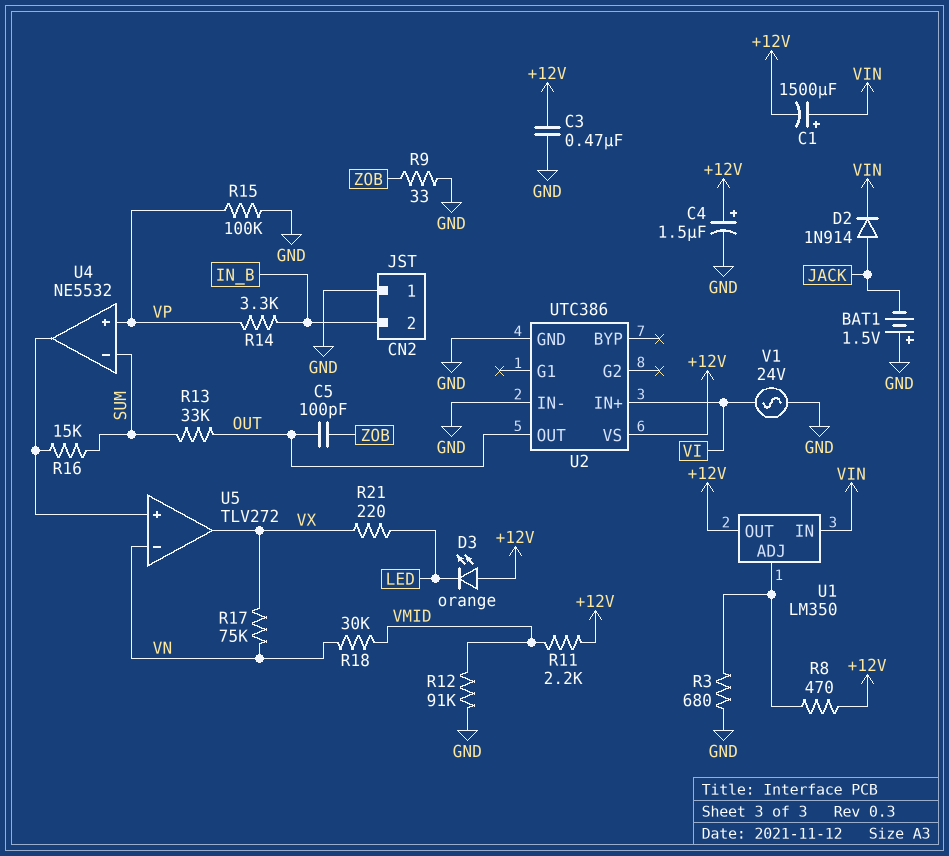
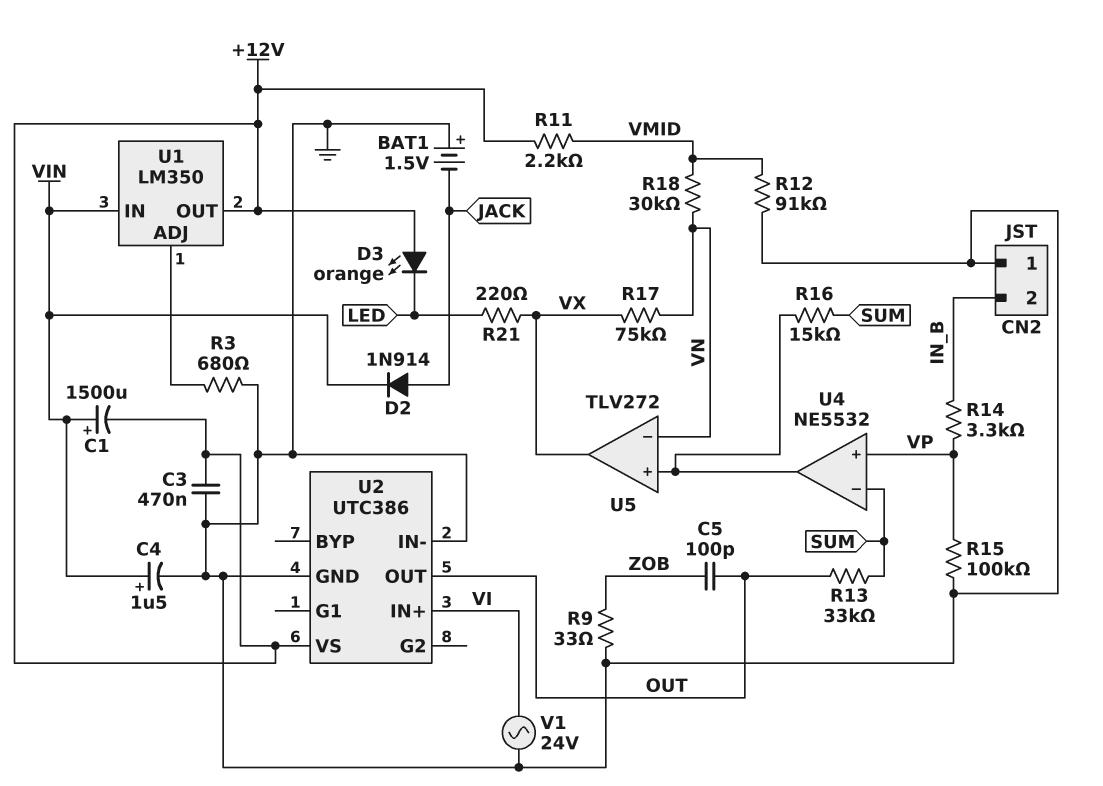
C4: 1.5uF (plus +12V, minus GND) -> 1.5uF (plus VIN, minus GND)
R8: 470 (+12V, U1/ADJ) -> none

